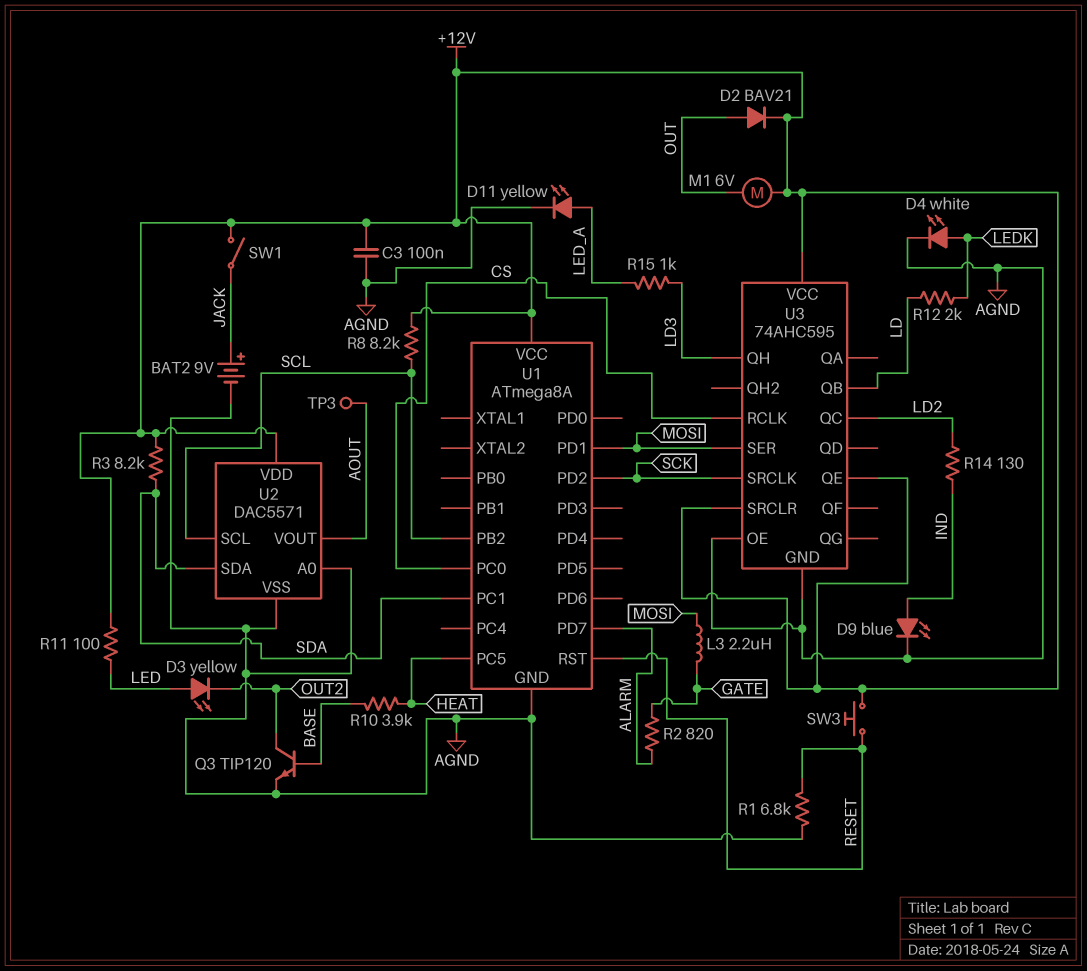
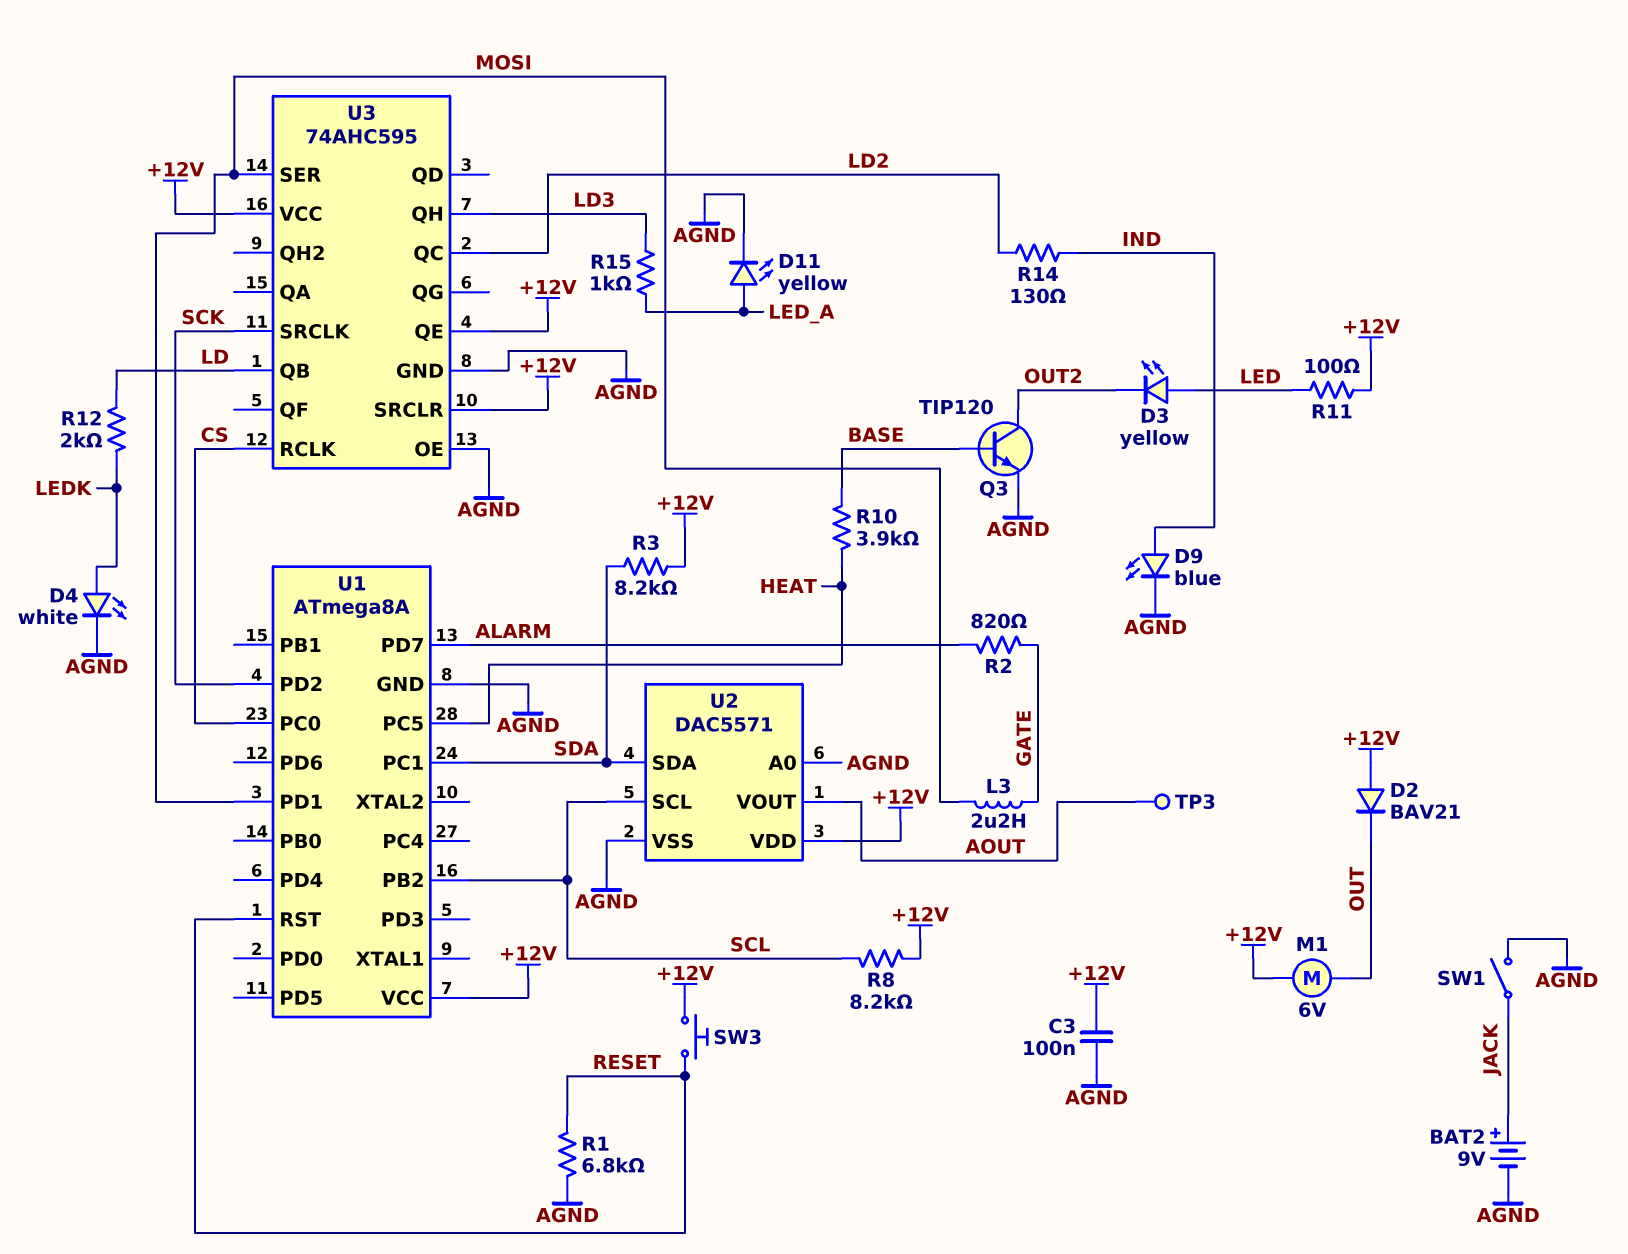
D2: diode BAV21 (A OUT, K +12V) -> diode BAV21 (A +12V, K OUT)
SW1: switch (+12V, JACK) -> switch (AGND, JACK)

